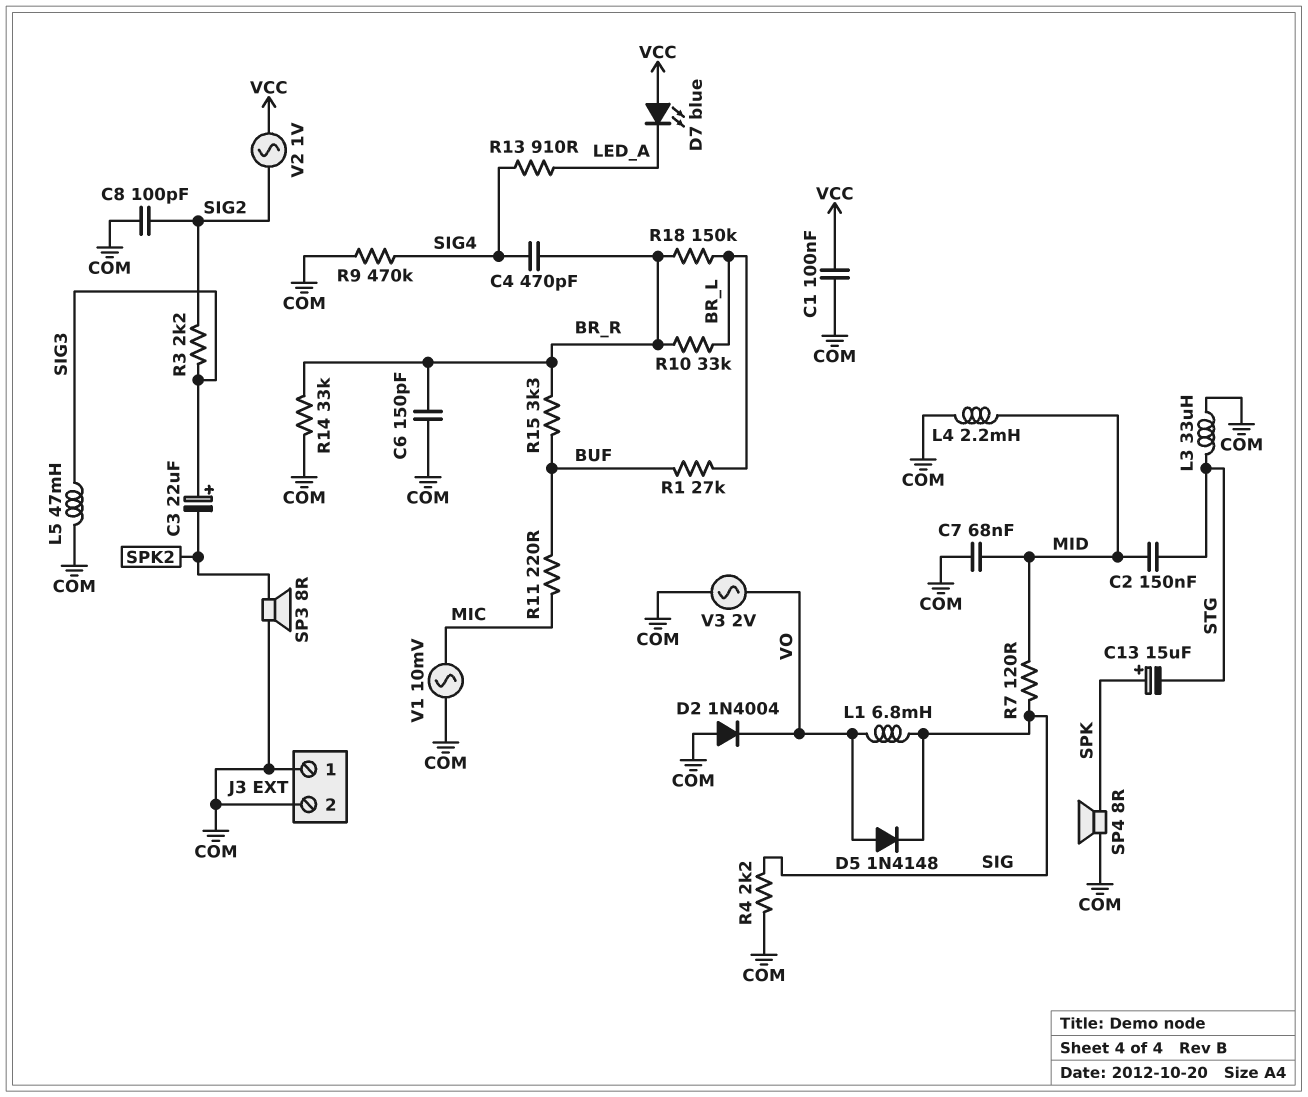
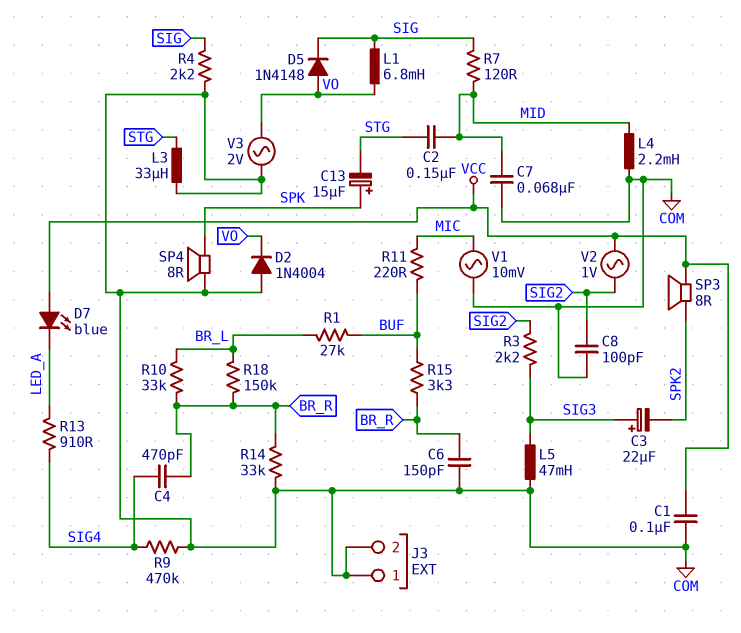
SP3: speaker 8R (COM, SPK2) -> speaker 8R (SPK2, VCC)

